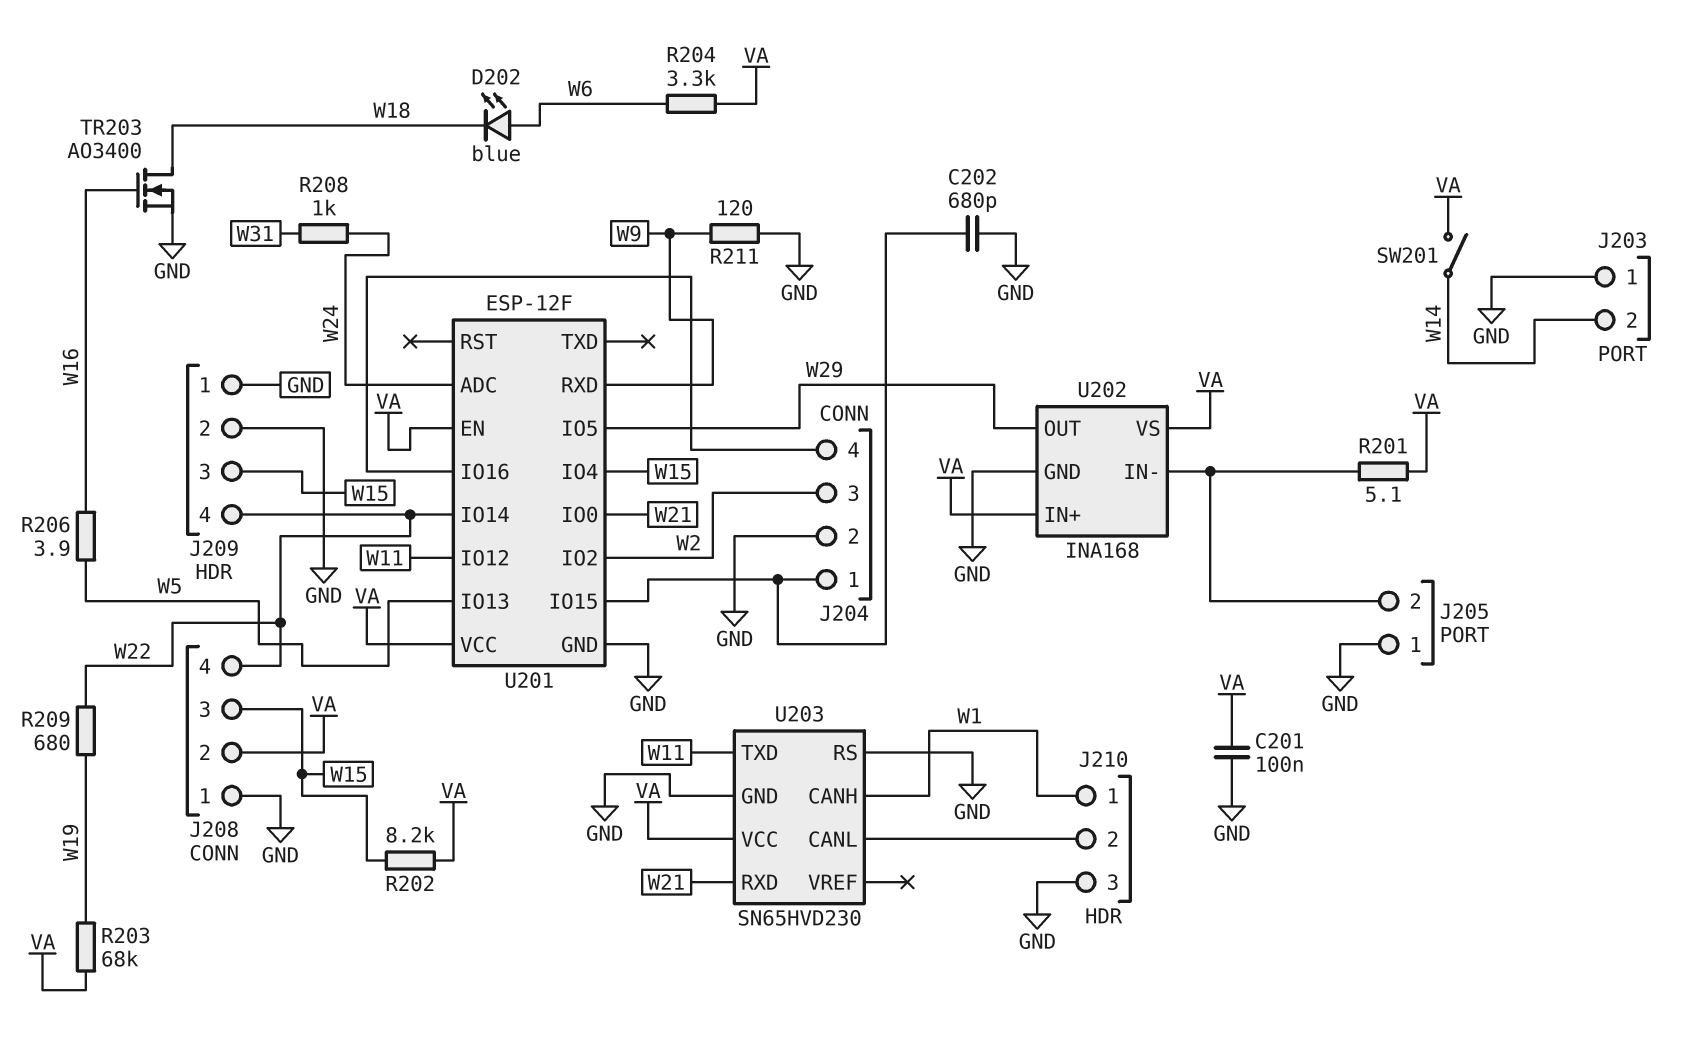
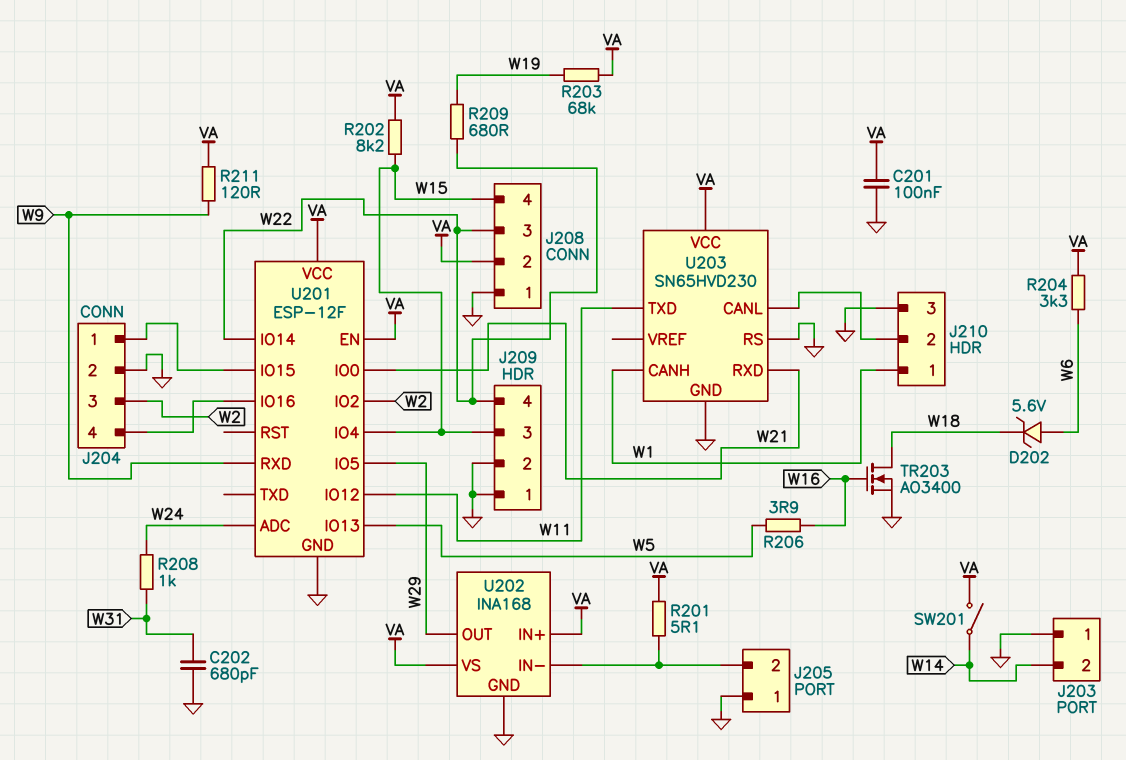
C202: 680pF (GND, J204/1) -> 680pF (GND, W31)
D202: LED blue (A W6, K W18) -> zener 5.6V (A W6, K W18)
J208 pin 3: W15 -> W22
J208 pin 4: W22 -> W15
R211: 120 (GND, W9) -> 120 (VA, W9)

